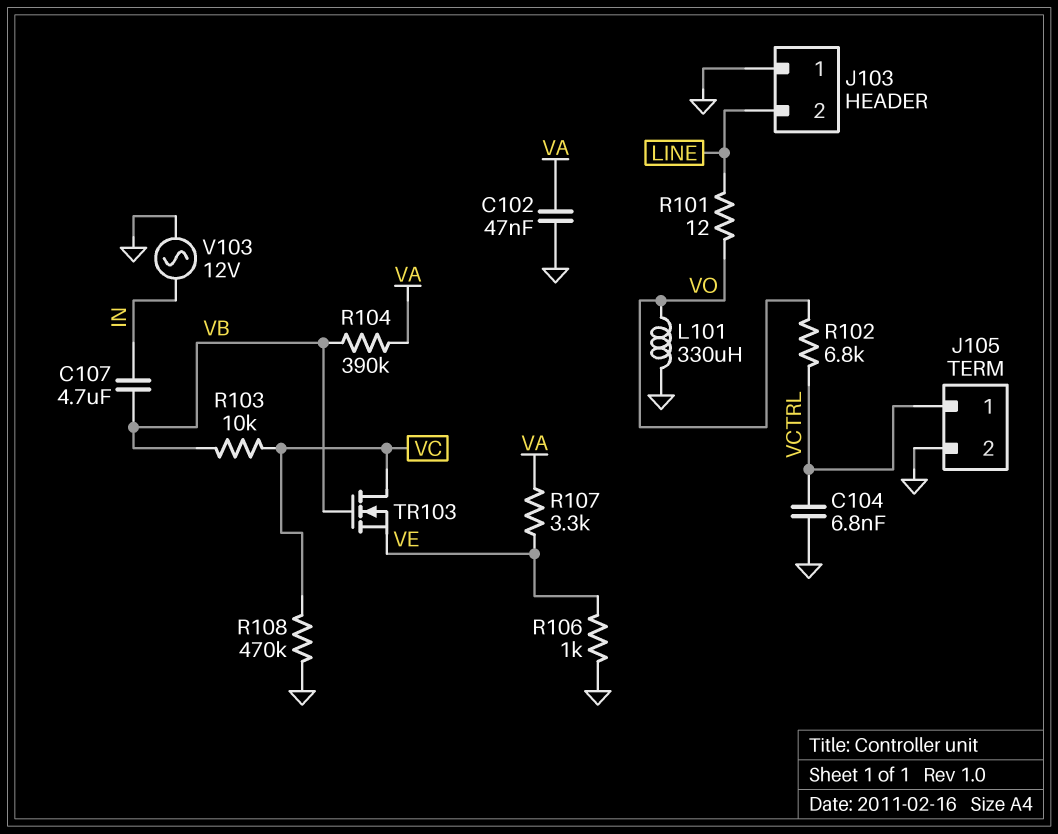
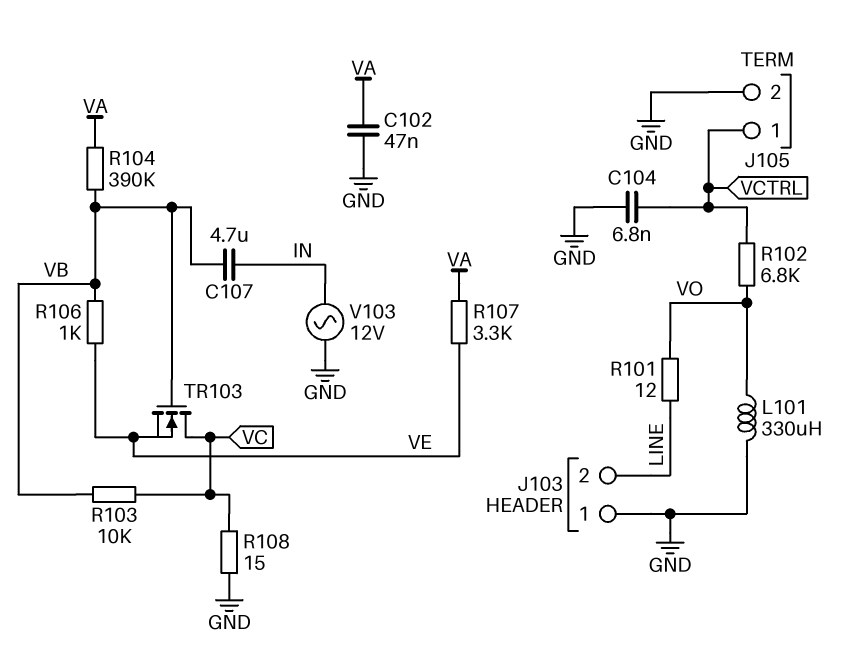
R106: 1k (GND, VE) -> 1k (VB, VE)
R108: 470k (GND, VC) -> 15 (GND, VC)

